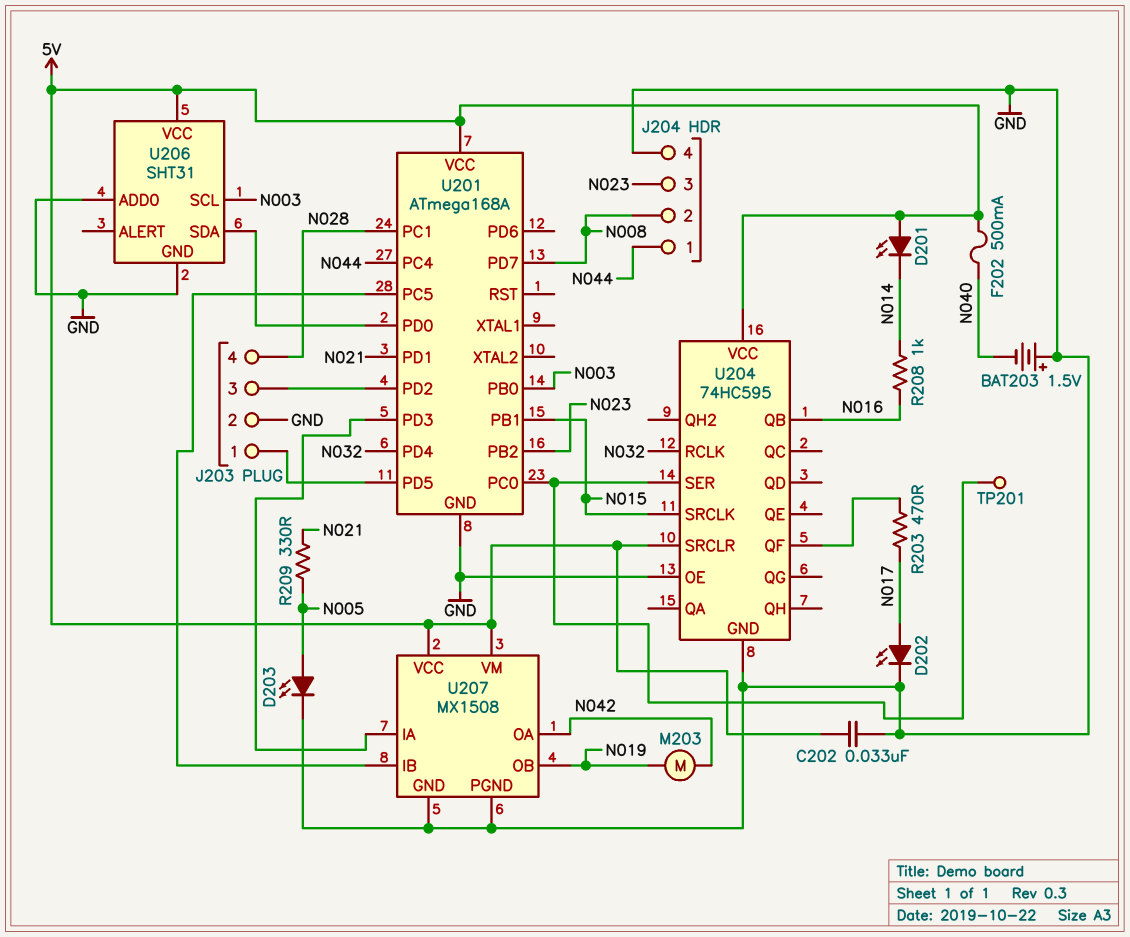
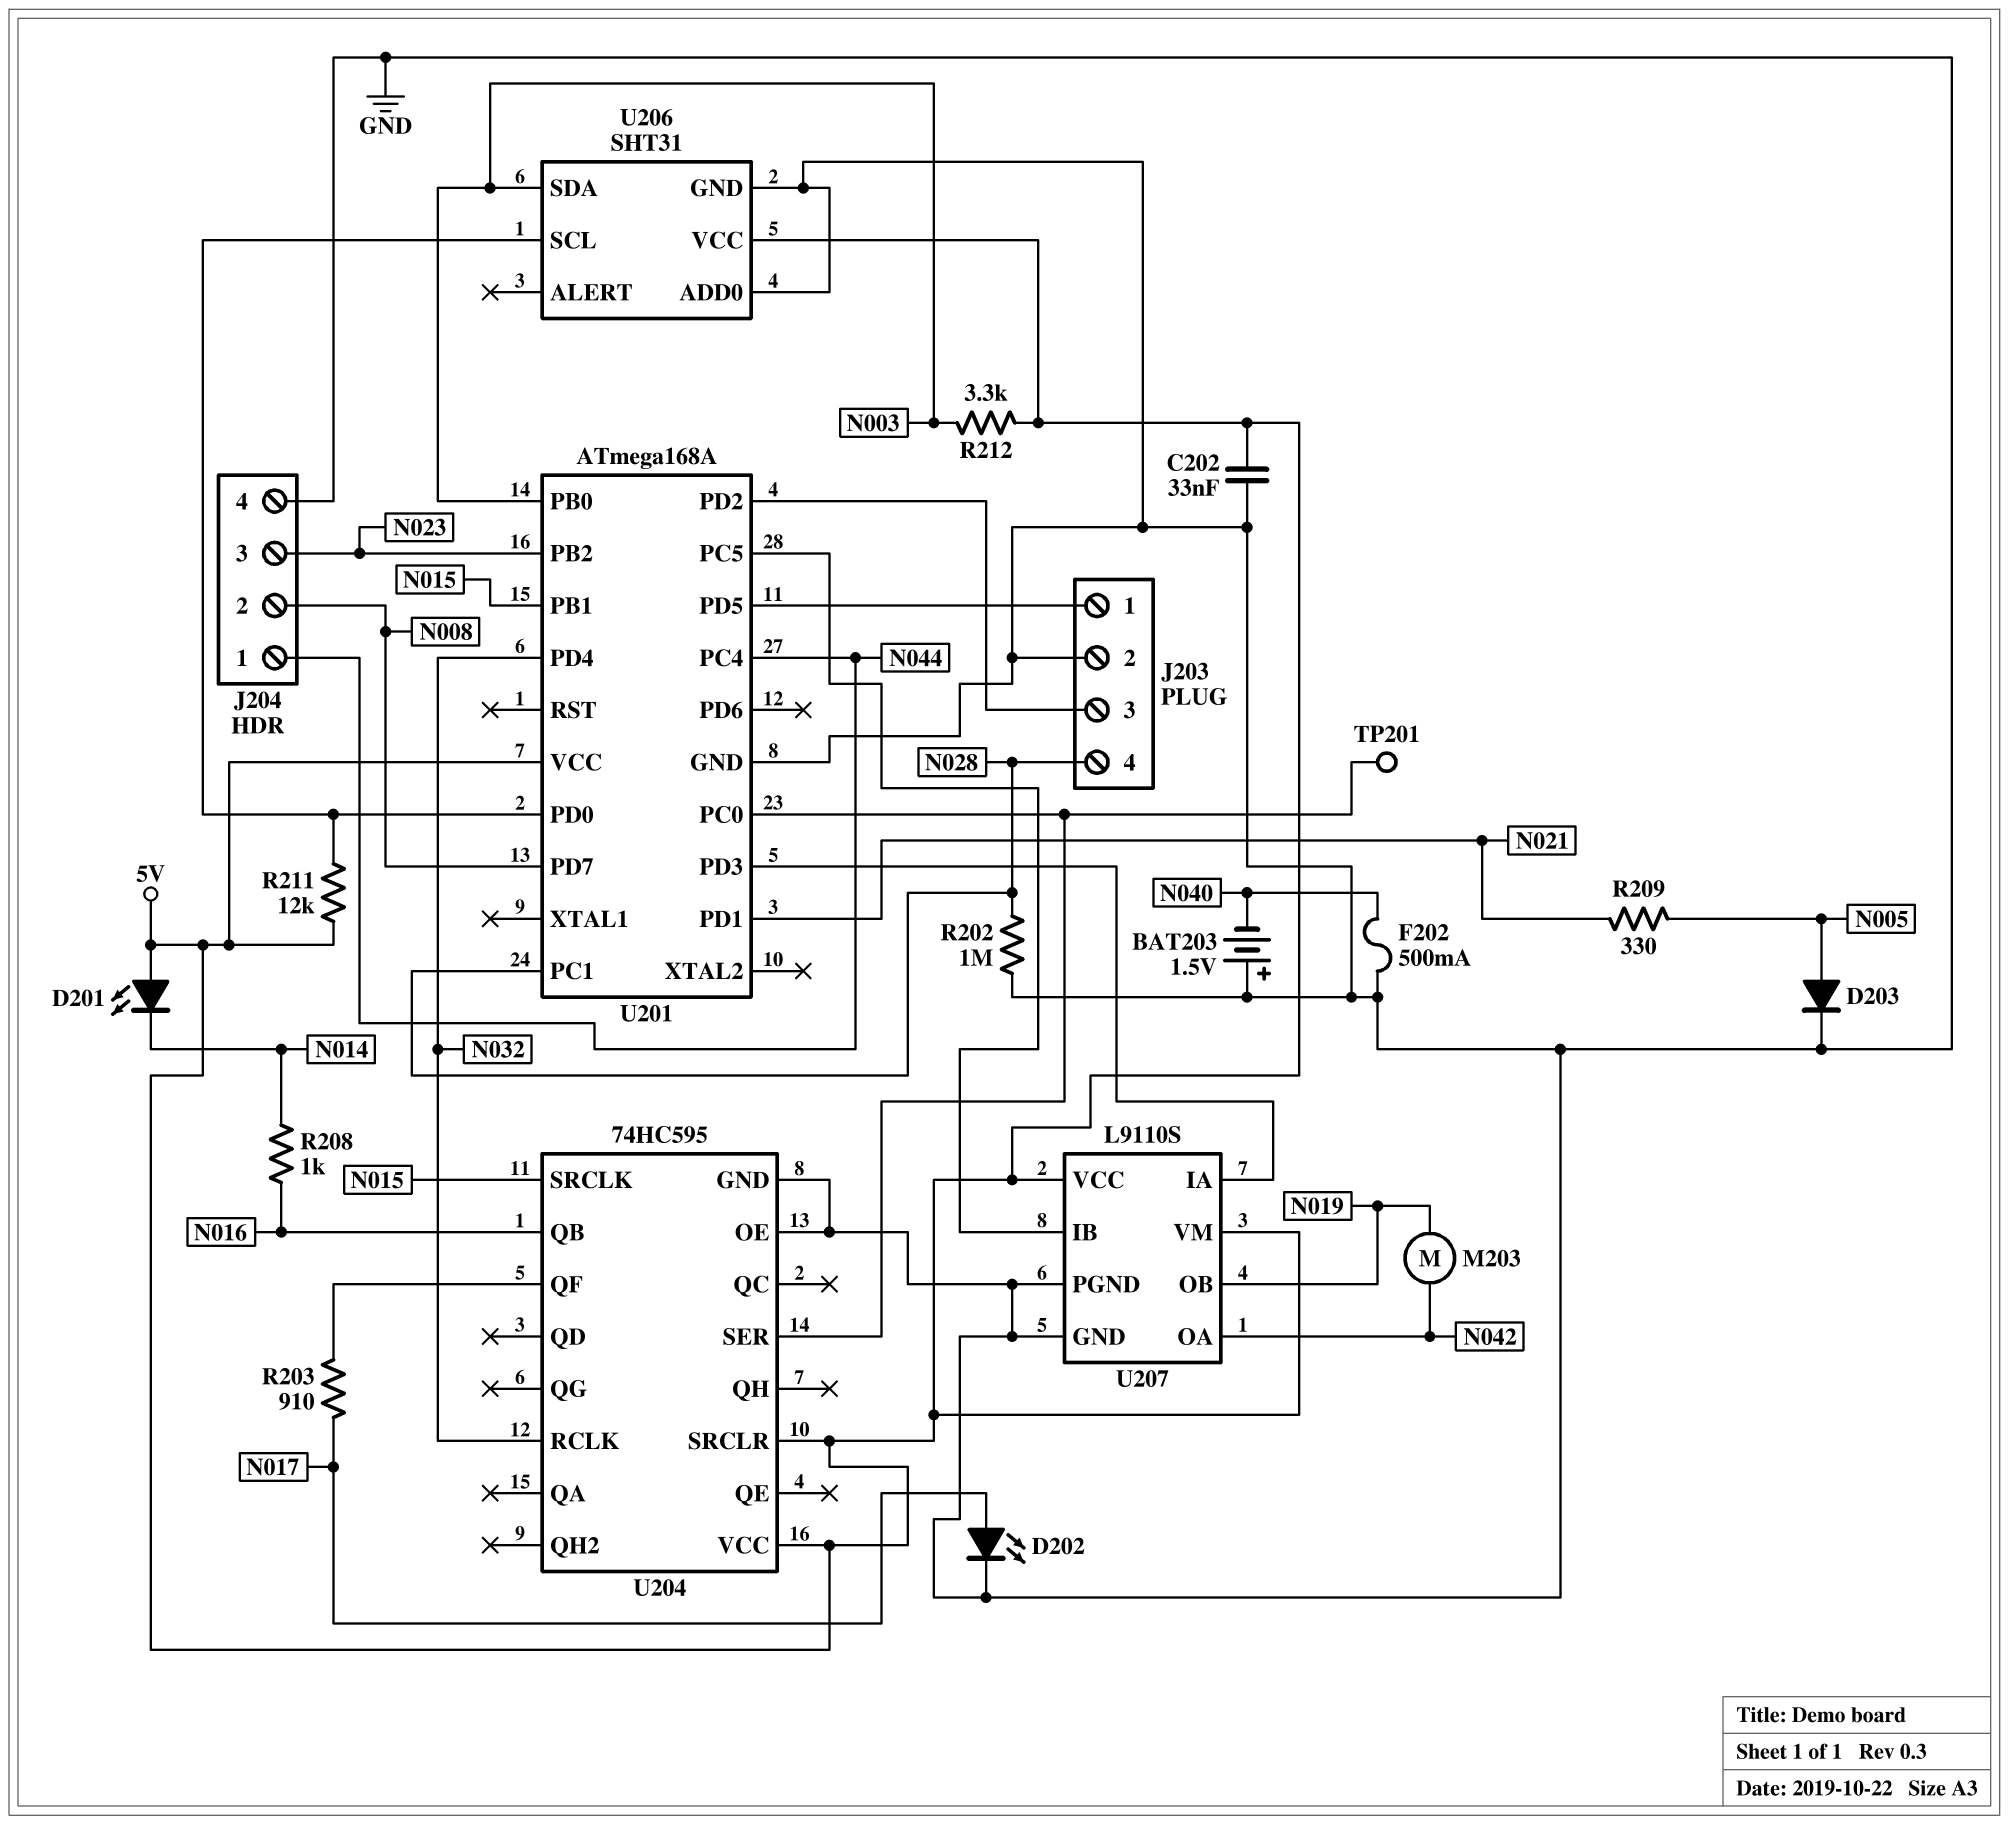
D203: LED (A N005, K GND) -> diode (A N005, K GND)
F202: 500mA (5V, N040) -> 500mA (GND, N040)
R202: none -> 1M (GND, N028)
R203: 470 (N017, U204/QF) -> 910 (N017, U204/QF)
R211: none -> 12k (5V, U201/PD0)
R212: none -> 3.3k (5V, N003)
U206 pin SCL: N003 -> U201/PD0
U206 pin SDA: U201/PD0 -> N003
U207: MX1508 -> L9110S

